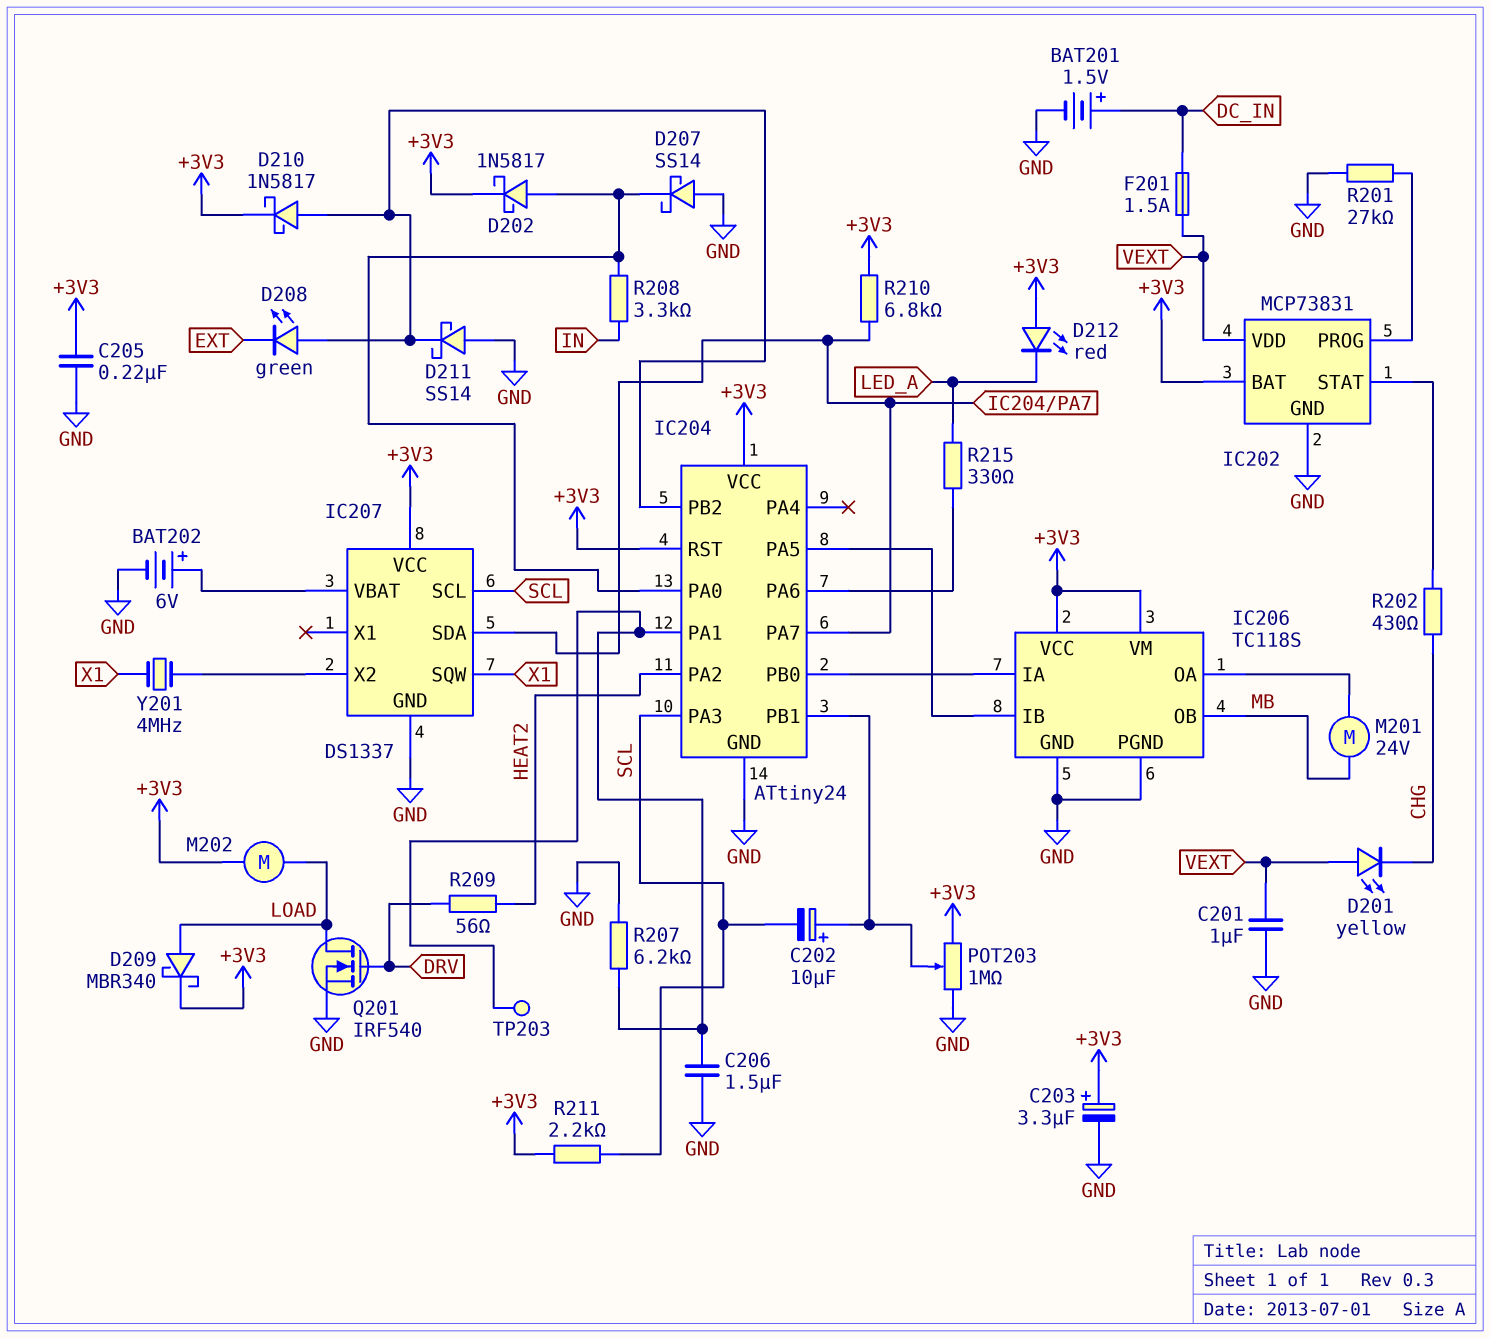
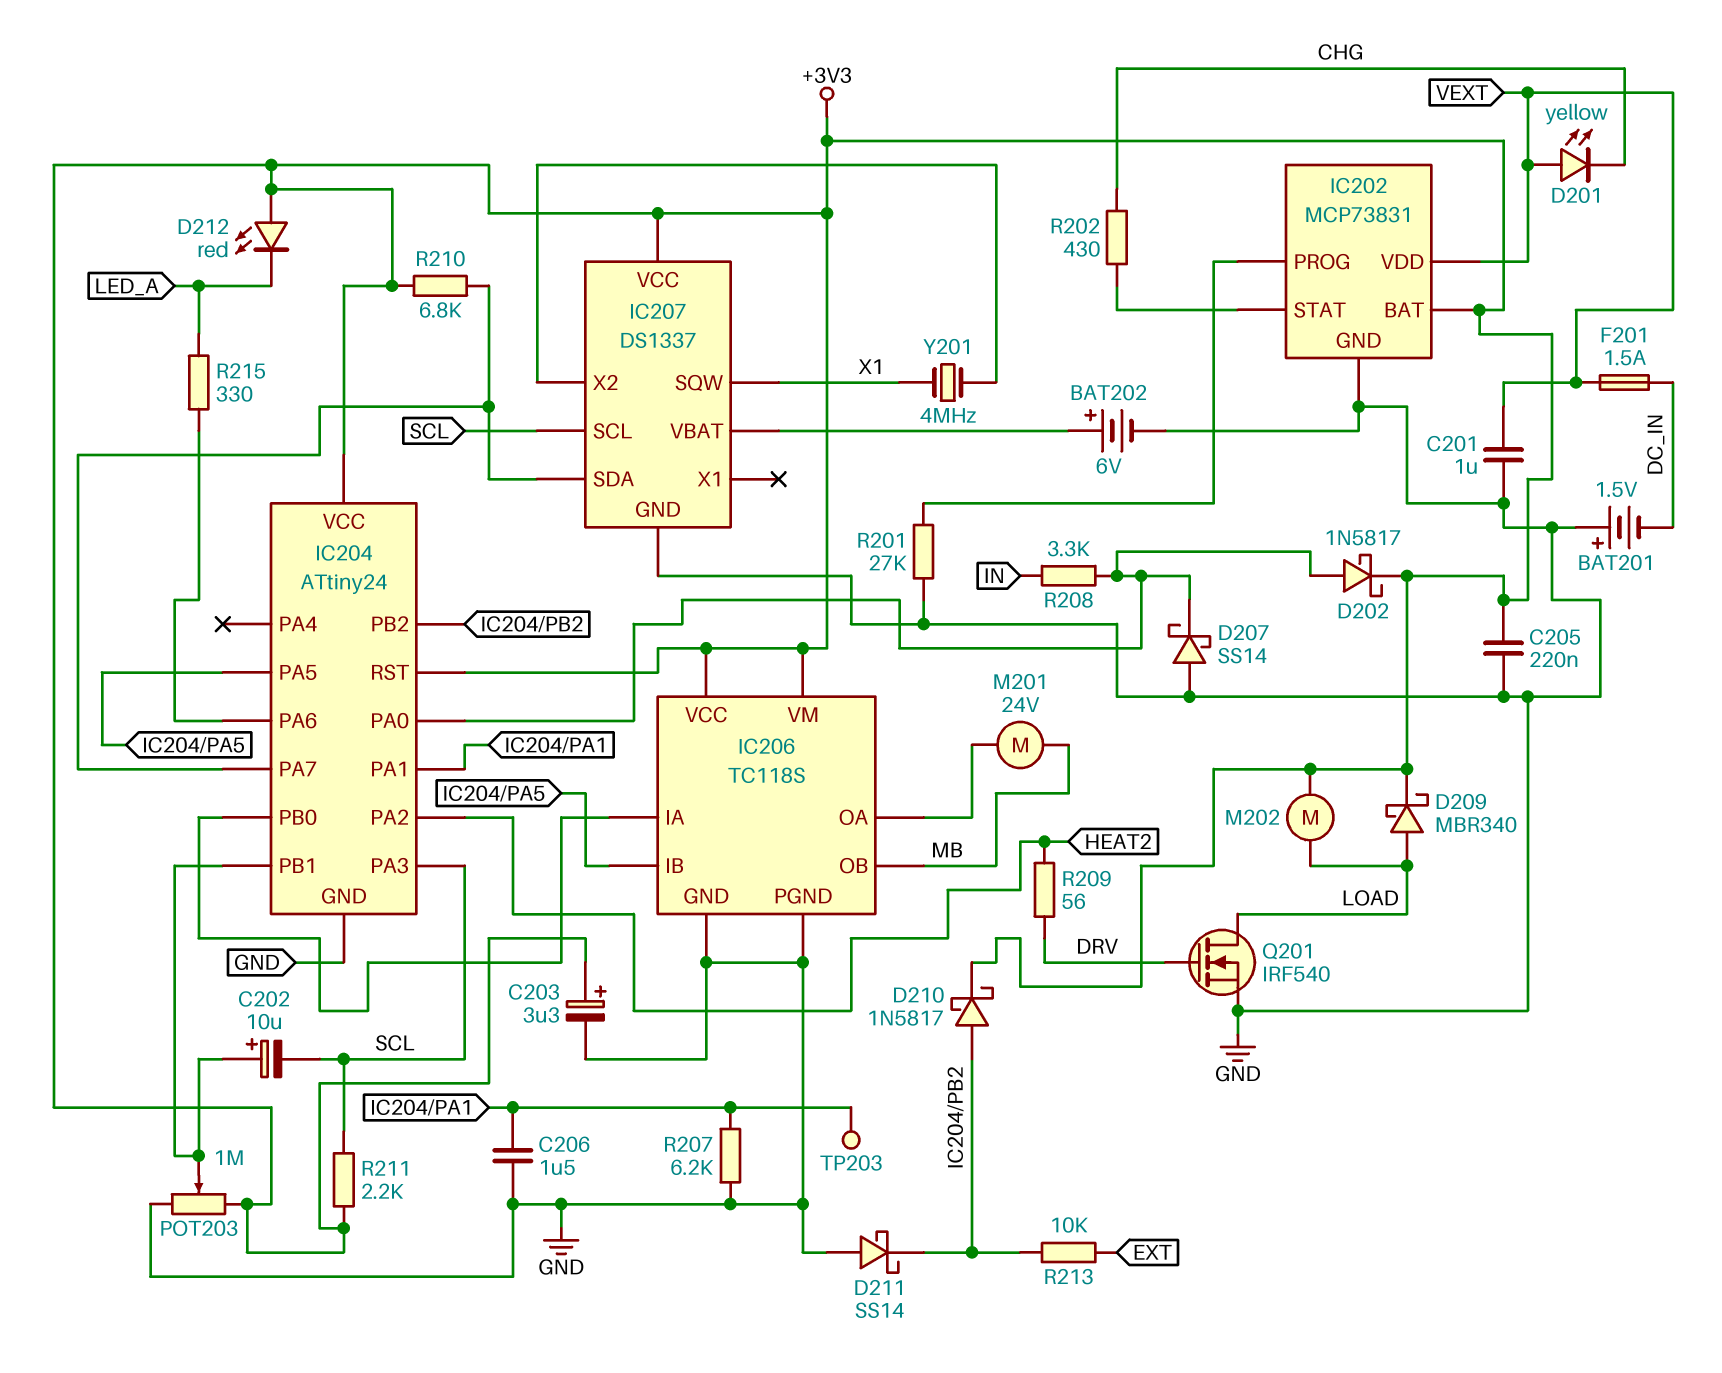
BAT201: 1.5V (plus DC_IN, minus GND) -> 1.5V (plus GND, minus DC_IN)
D208: LED green (A IC204/PB2, K EXT) -> none
R213: none -> 10k (EXT, IC204/PB2)

